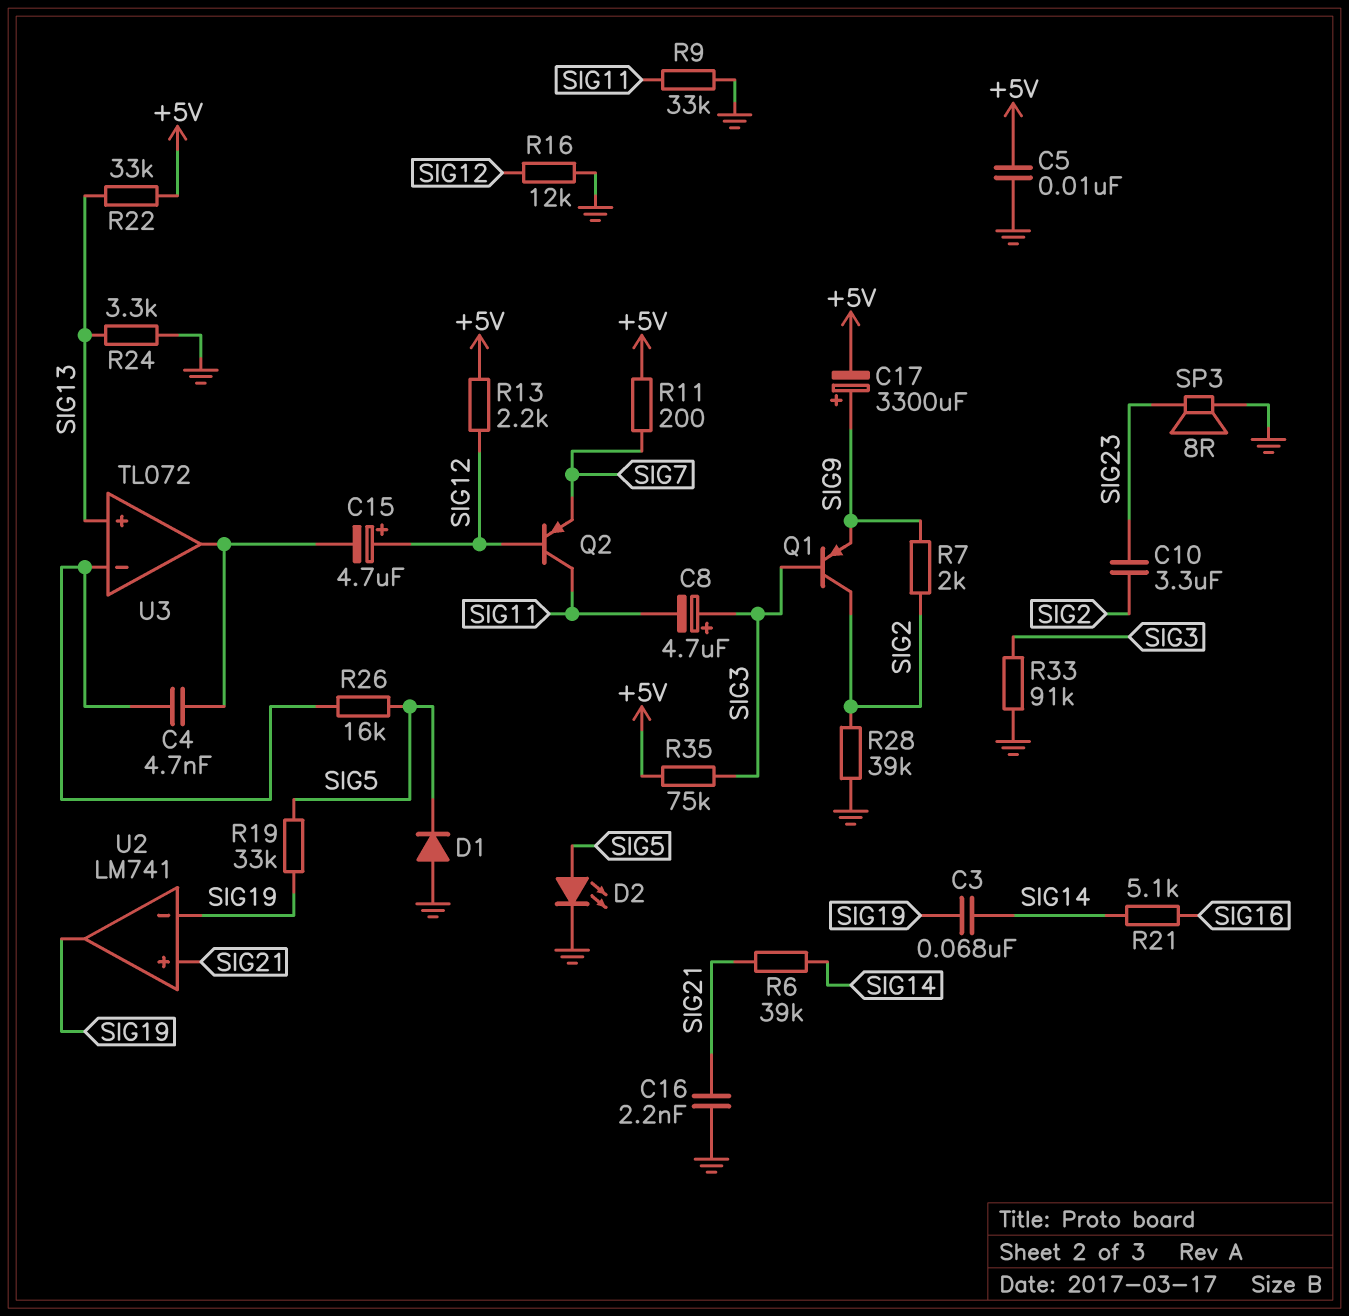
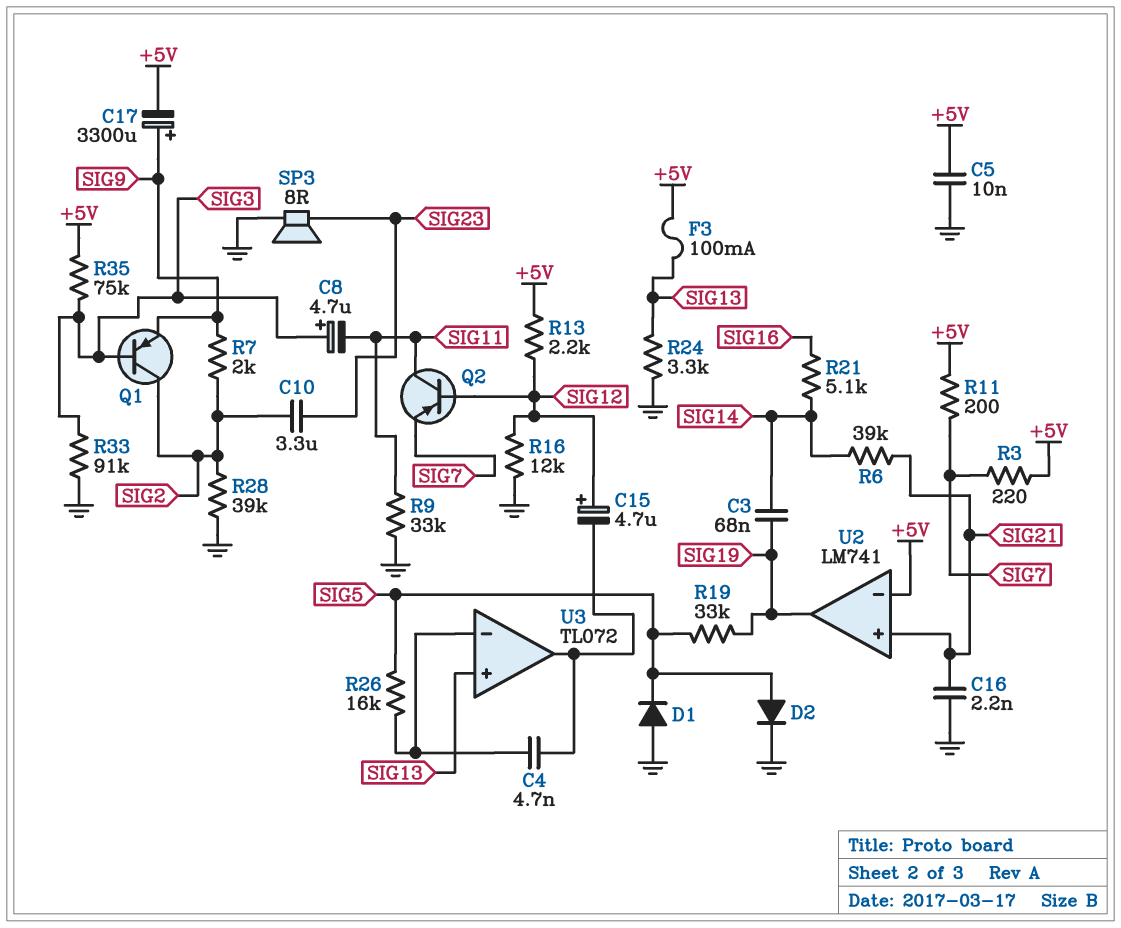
D2: LED (A SIG5, K GND) -> diode (A SIG5, K GND)
F3: none -> 100mA (+5V, SIG13)
R3: none -> 220 (+5V, SIG7)
R22: 33k (+5V, SIG13) -> none
U2 pin in-: SIG19 -> +5V

